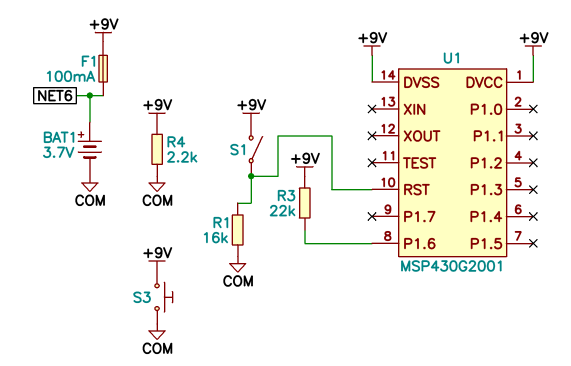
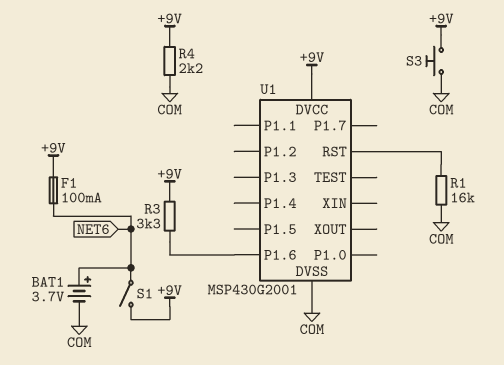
R3: 22k (+9V, U1/P1.6) -> 3.3k (+9V, U1/P1.6)
S1: switch (+9V, U1/RST) -> switch (+9V, NET6)
U1 pin DVSS: +9V -> COM

